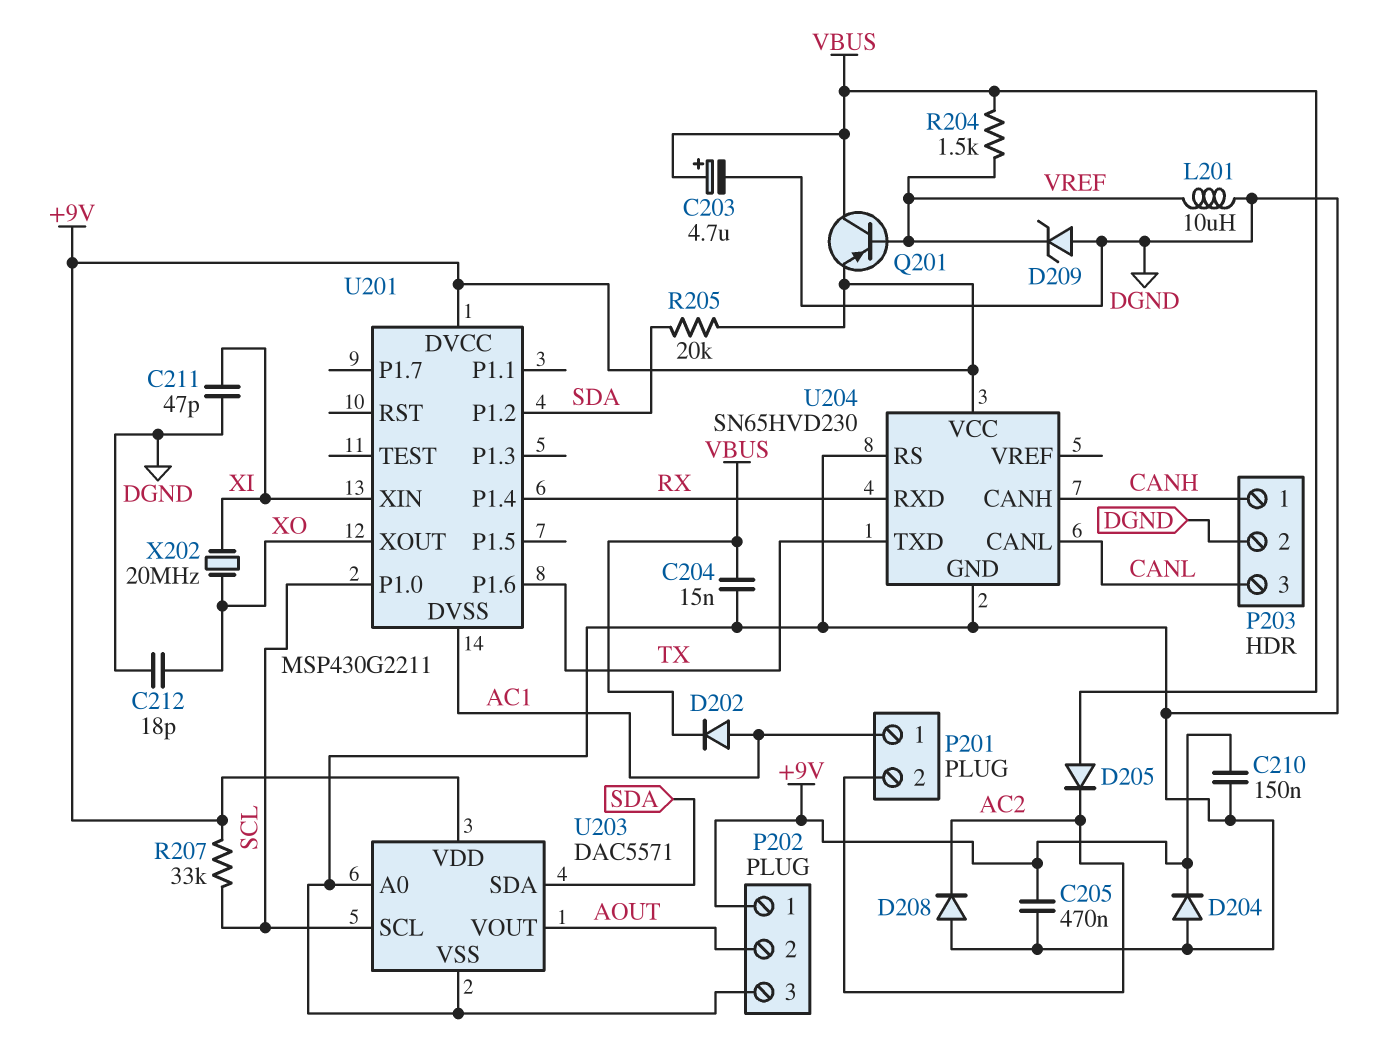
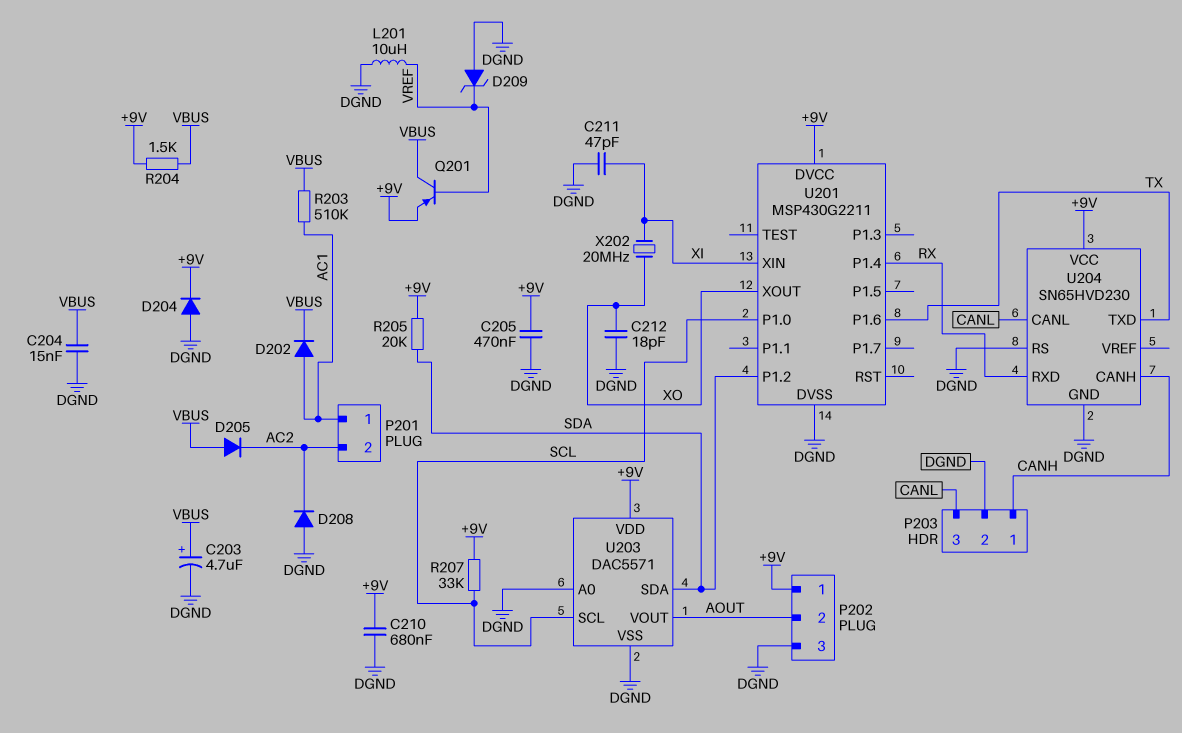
C210: 150nF (+9V, DGND) -> 680nF (+9V, DGND)
R203: none -> 510k (AC1, VBUS)
R204: 1.5k (VBUS, VREF) -> 1.5k (+9V, VBUS)
U201 pin DVSS: AC1 -> DGND

